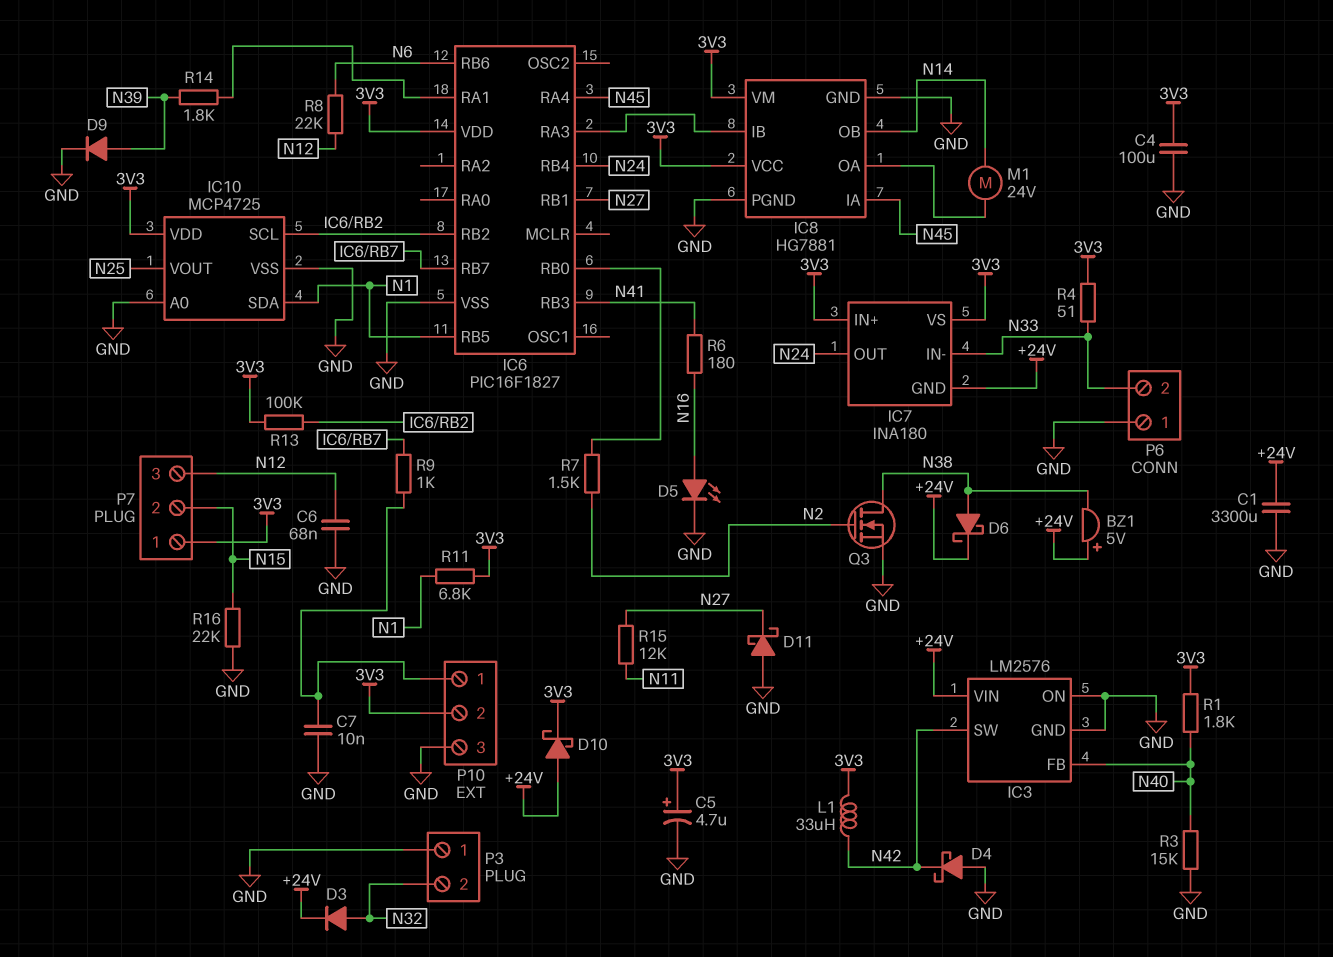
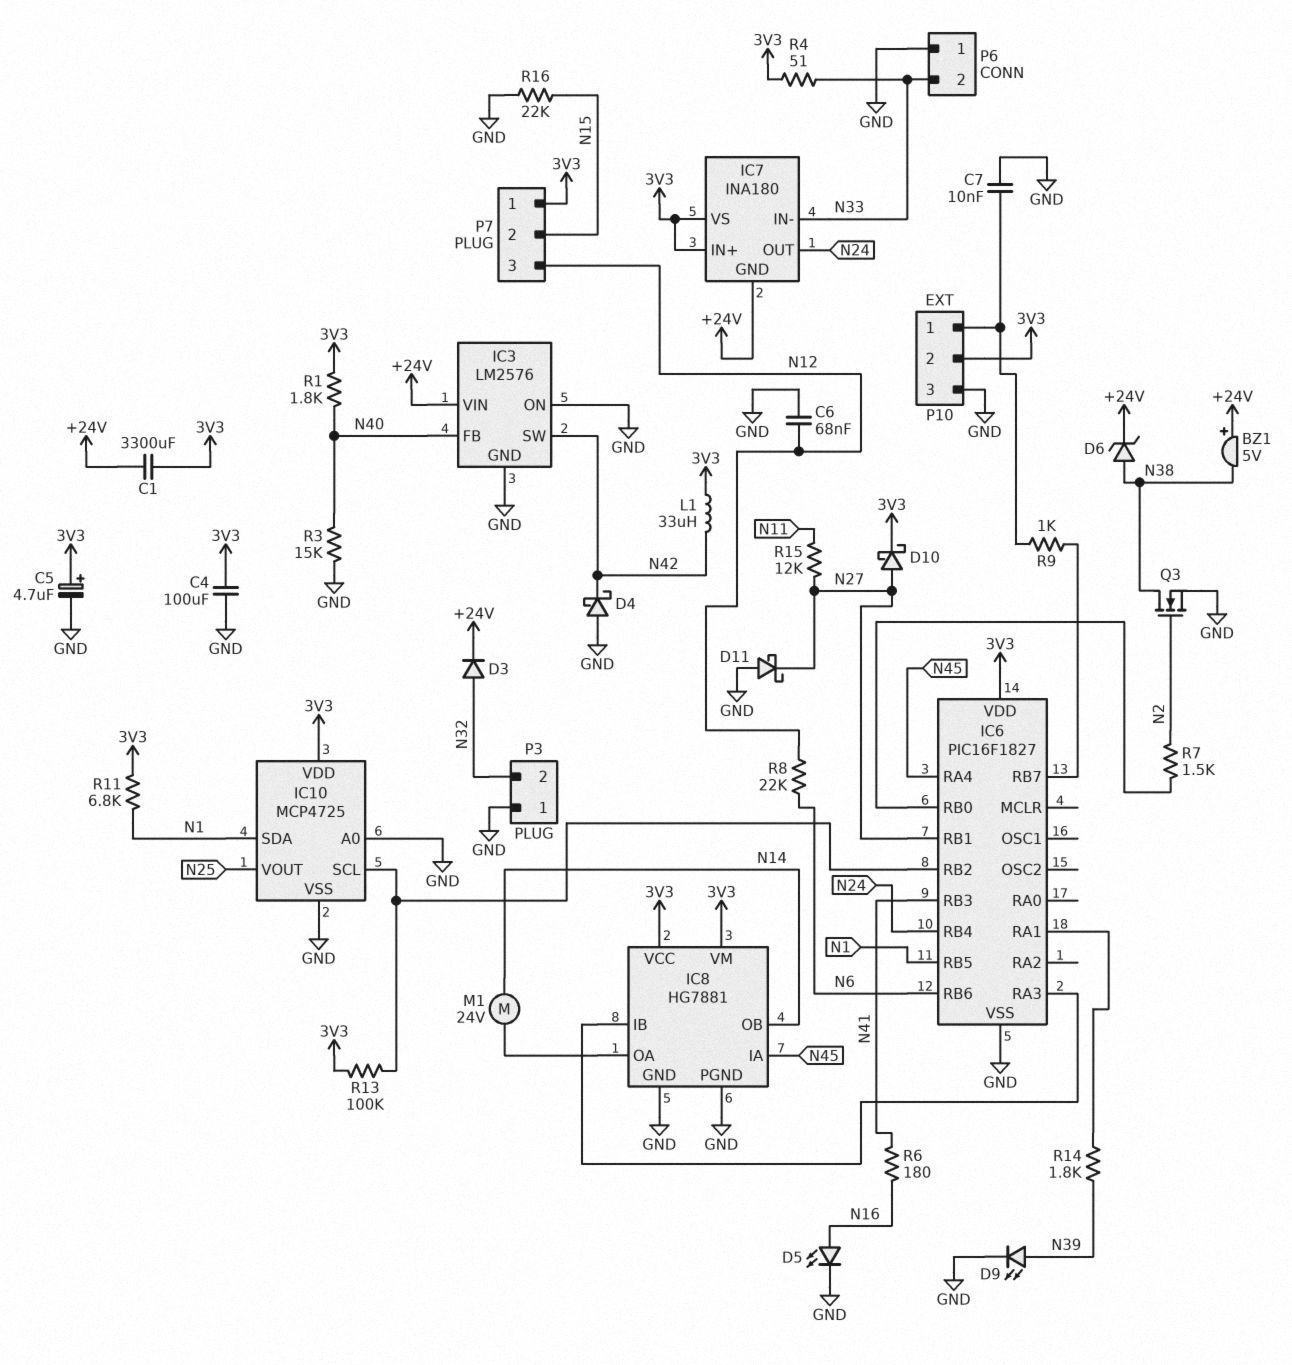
C1: 3300uF (+24V, GND) -> 3300uF (+24V, 3V3)
D6: schottky (A N38, K +24V) -> zener (A N38, K +24V)
D9: diode (A N39, K GND) -> LED (A N39, K GND)
D10: schottky (A +24V, K 3V3) -> schottky (A N27, K 3V3)

